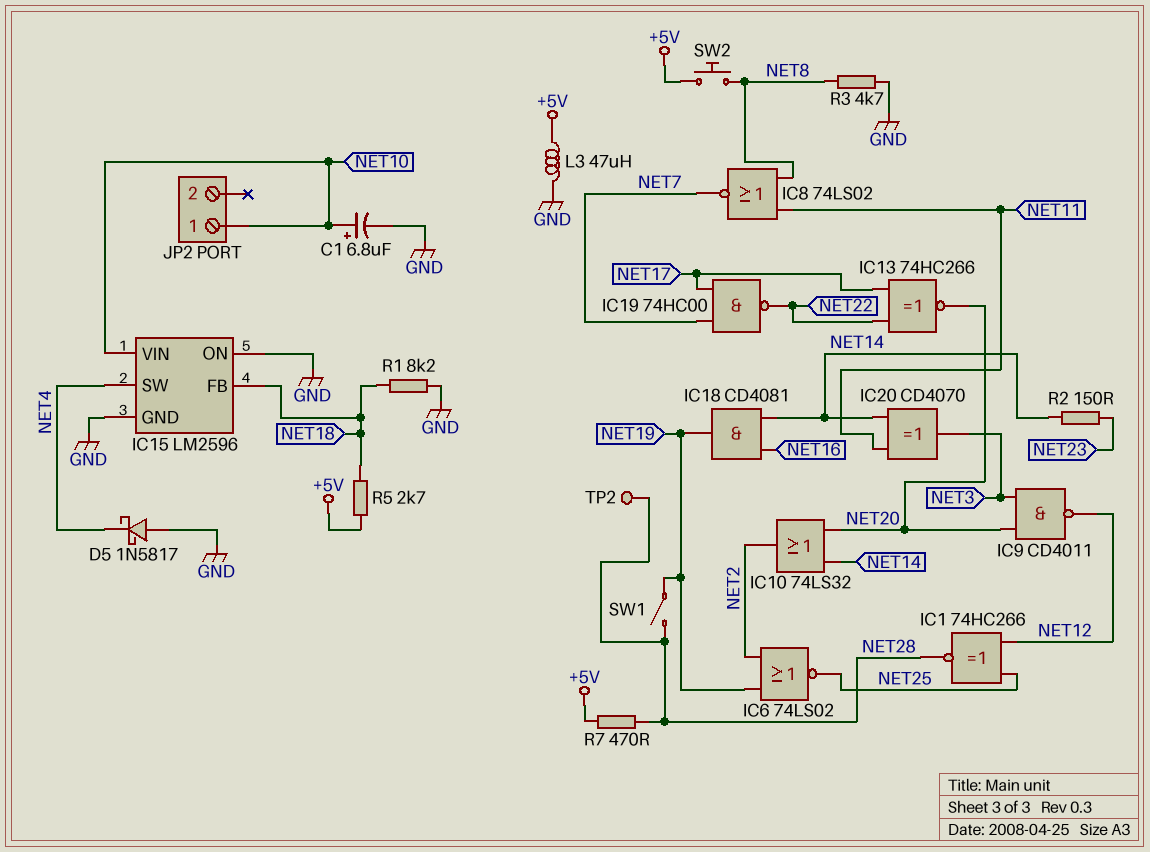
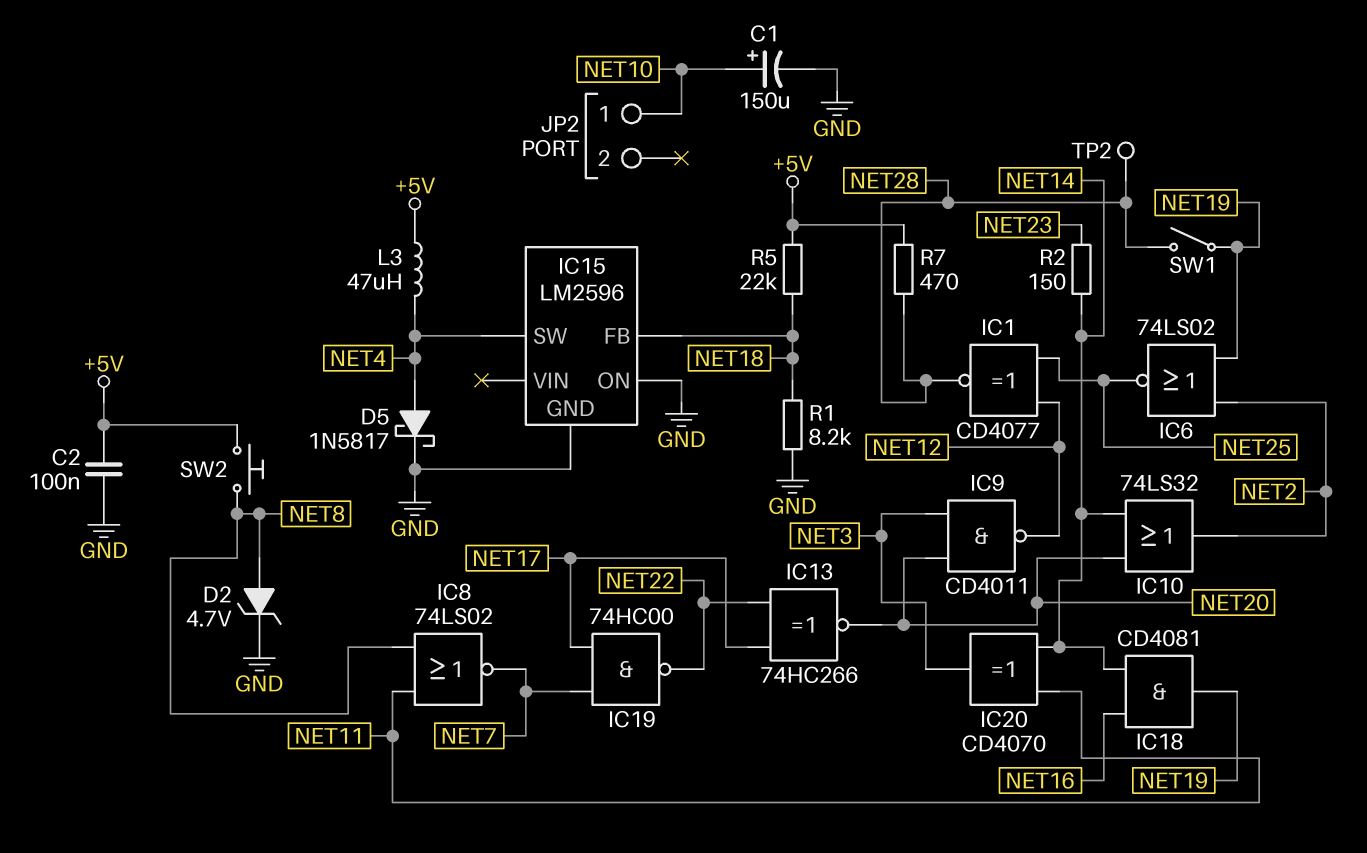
C1: 6.8uF (plus NET10, minus GND) -> 150uF (plus NET10, minus GND)
C2: none -> 100nF (+5V, GND)
D2: none -> zener 4.7V (A NET8, K GND)
D5: schottky 1N5817 (A GND, K NET4) -> schottky 1N5817 (A NET4, K GND)
IC1: XNOR 74HC266 (in NET12, in NET25, out NET28) -> XNOR CD4077 (in NET12, in NET25, out NET28)
IC15 pin VIN: NET10 -> none
L3: 47uH (+5V, GND) -> 47uH (+5V, NET4)
R3: 4.7k (GND, NET8) -> none
R5: 2.7k (+5V, NET18) -> 22k (+5V, NET18)

